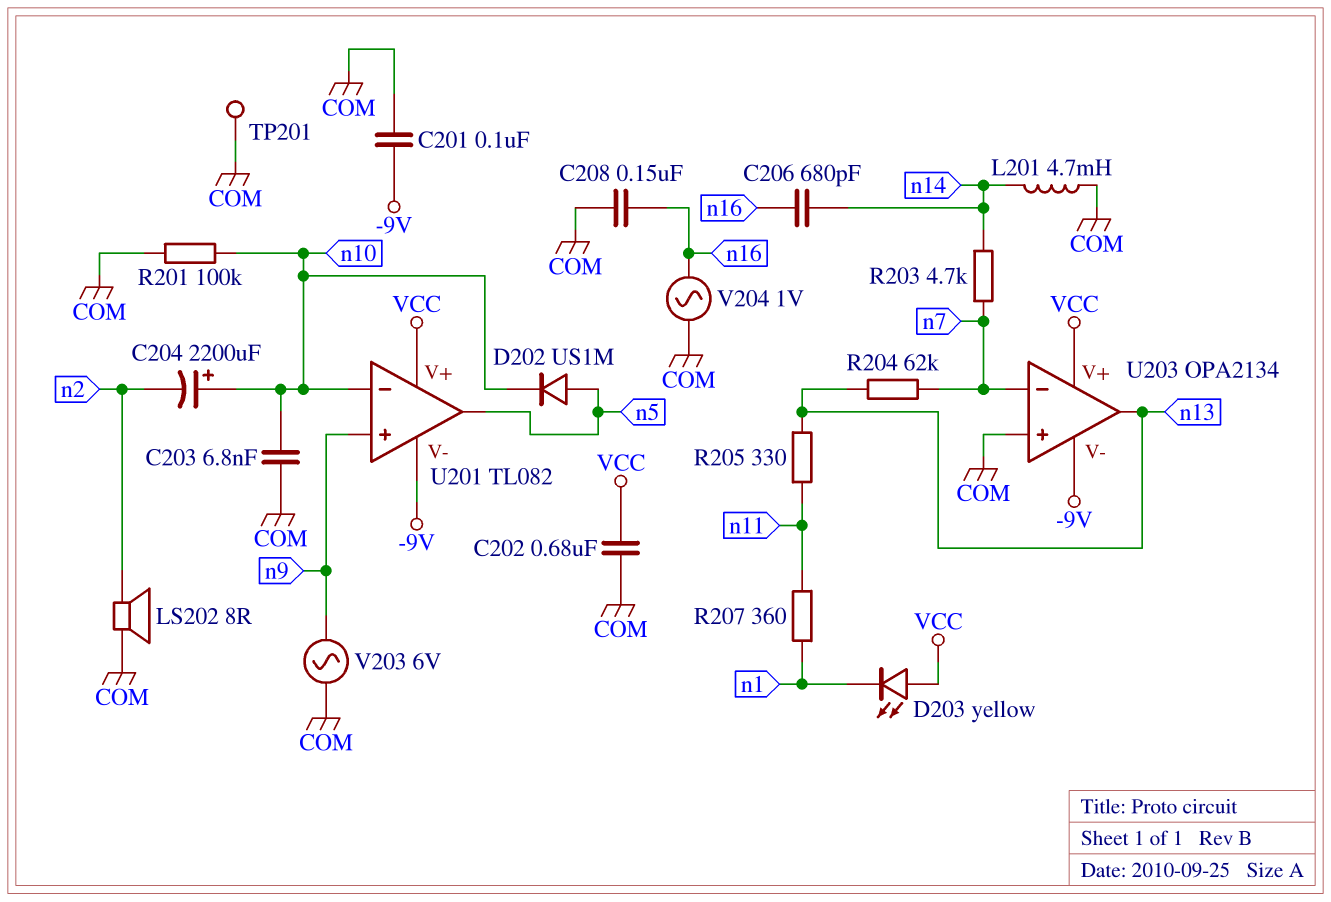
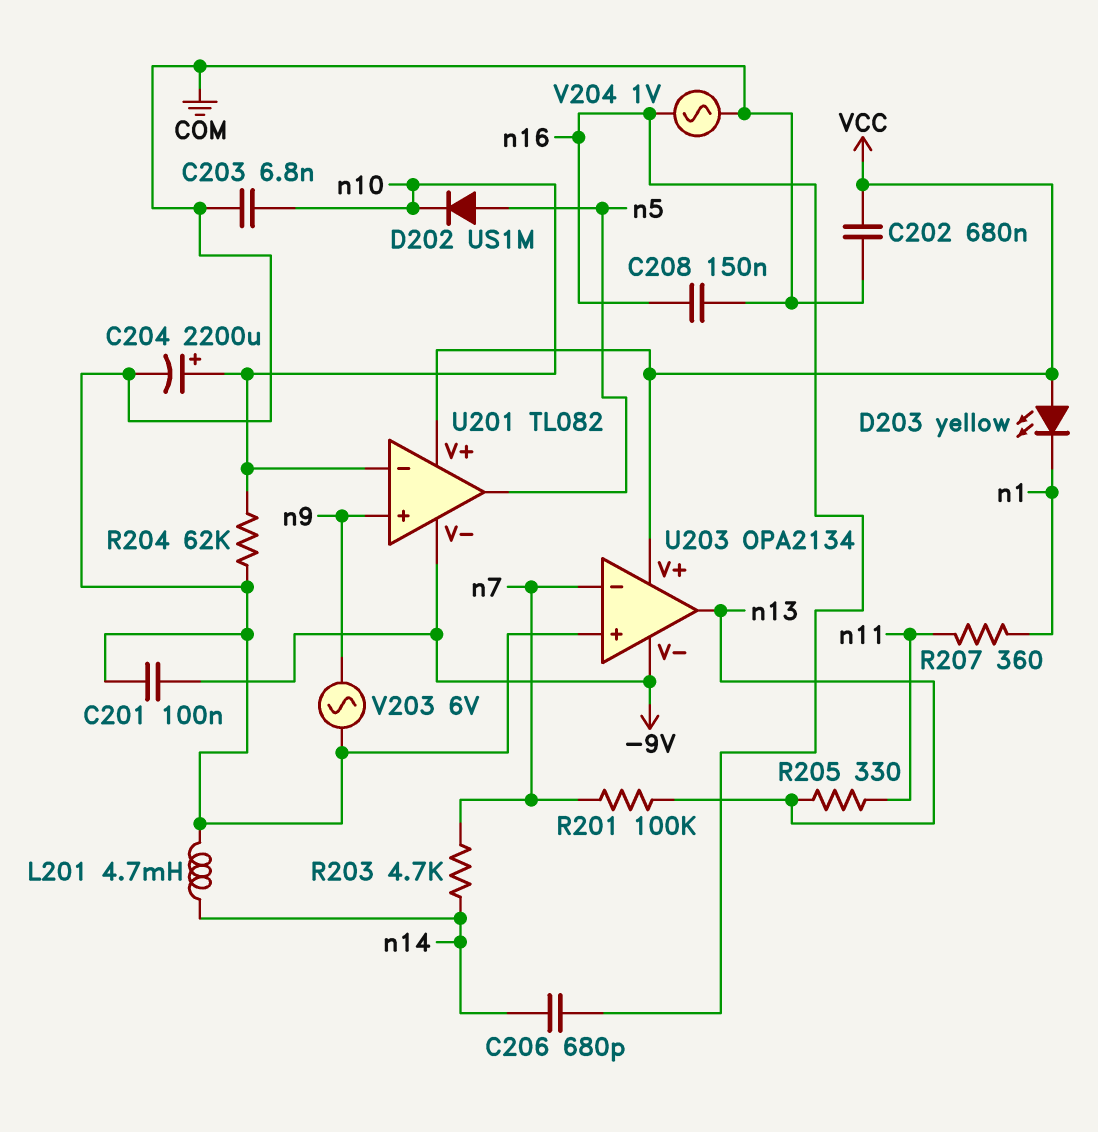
C204: 2200uF (plus n10, minus n2) -> 2200uF (plus n10, minus COM)
LS202: speaker 8R (COM, n2) -> none
R201: 100k (COM, n10) -> 100k (n7, n13)
R204: 62k (n7, n13) -> 62k (COM, n10)
TP201: test point (COM) -> none

